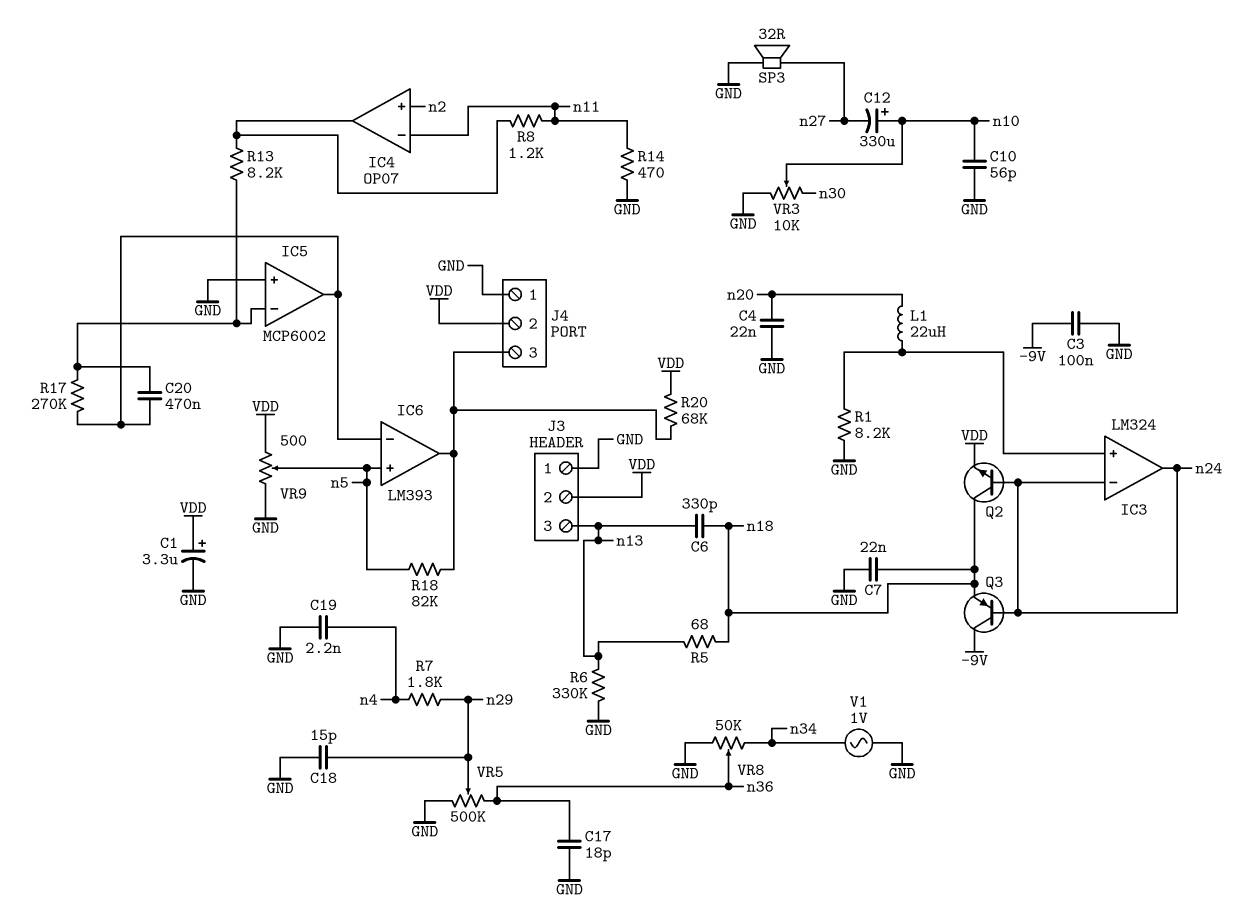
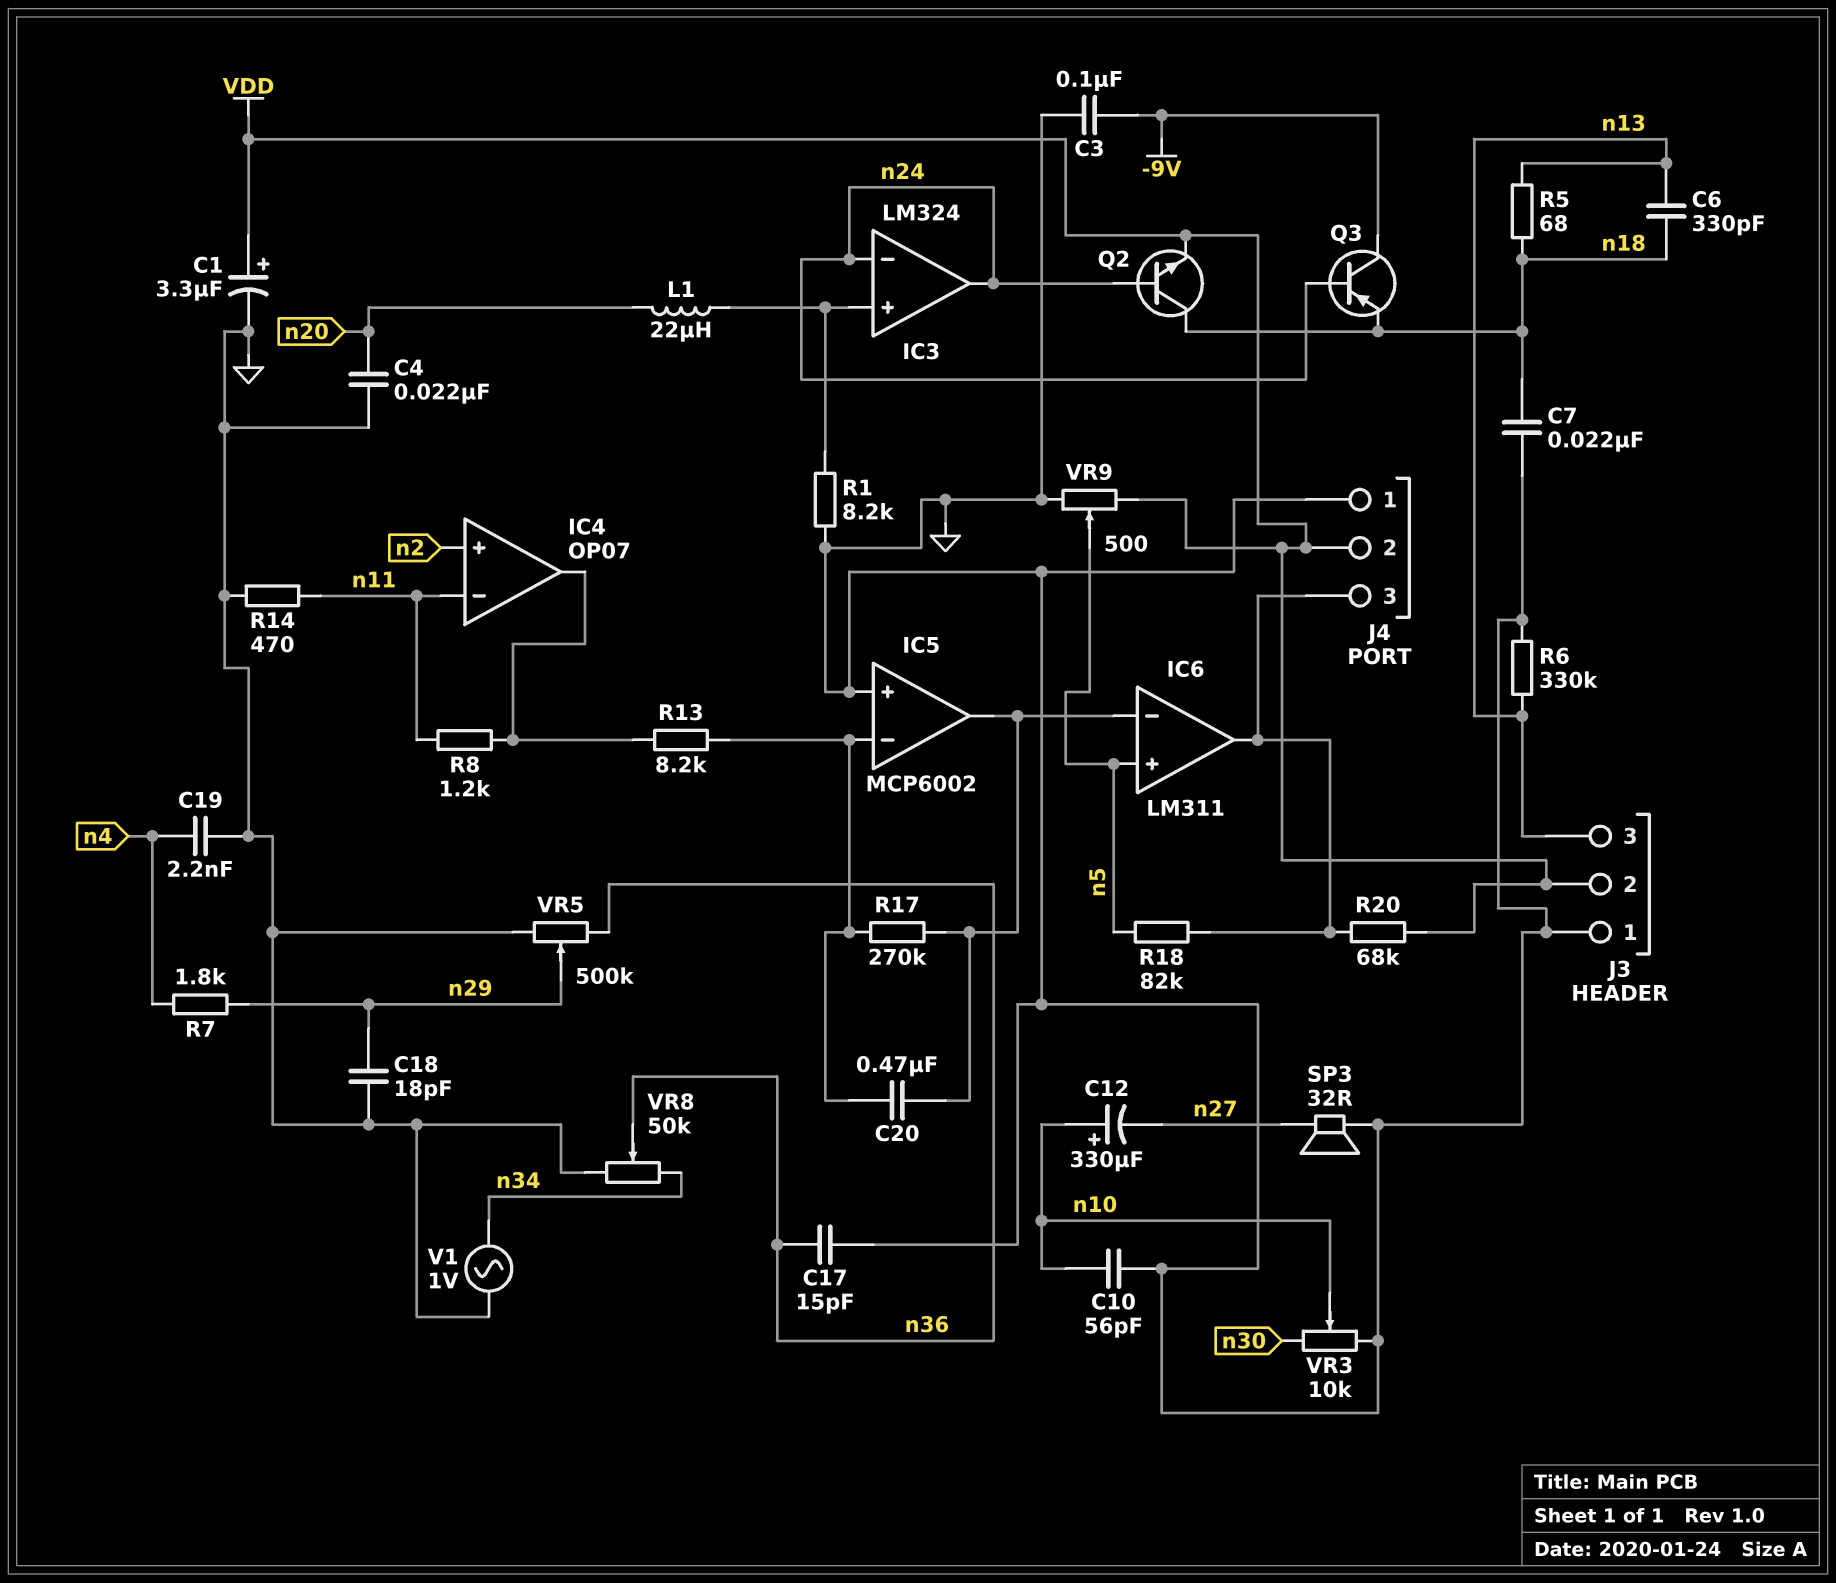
C17: 18pF (GND, n36) -> 15pF (GND, n36)
C18: 15pF (GND, n29) -> 18pF (GND, n29)
IC6: LM393 -> LM311

